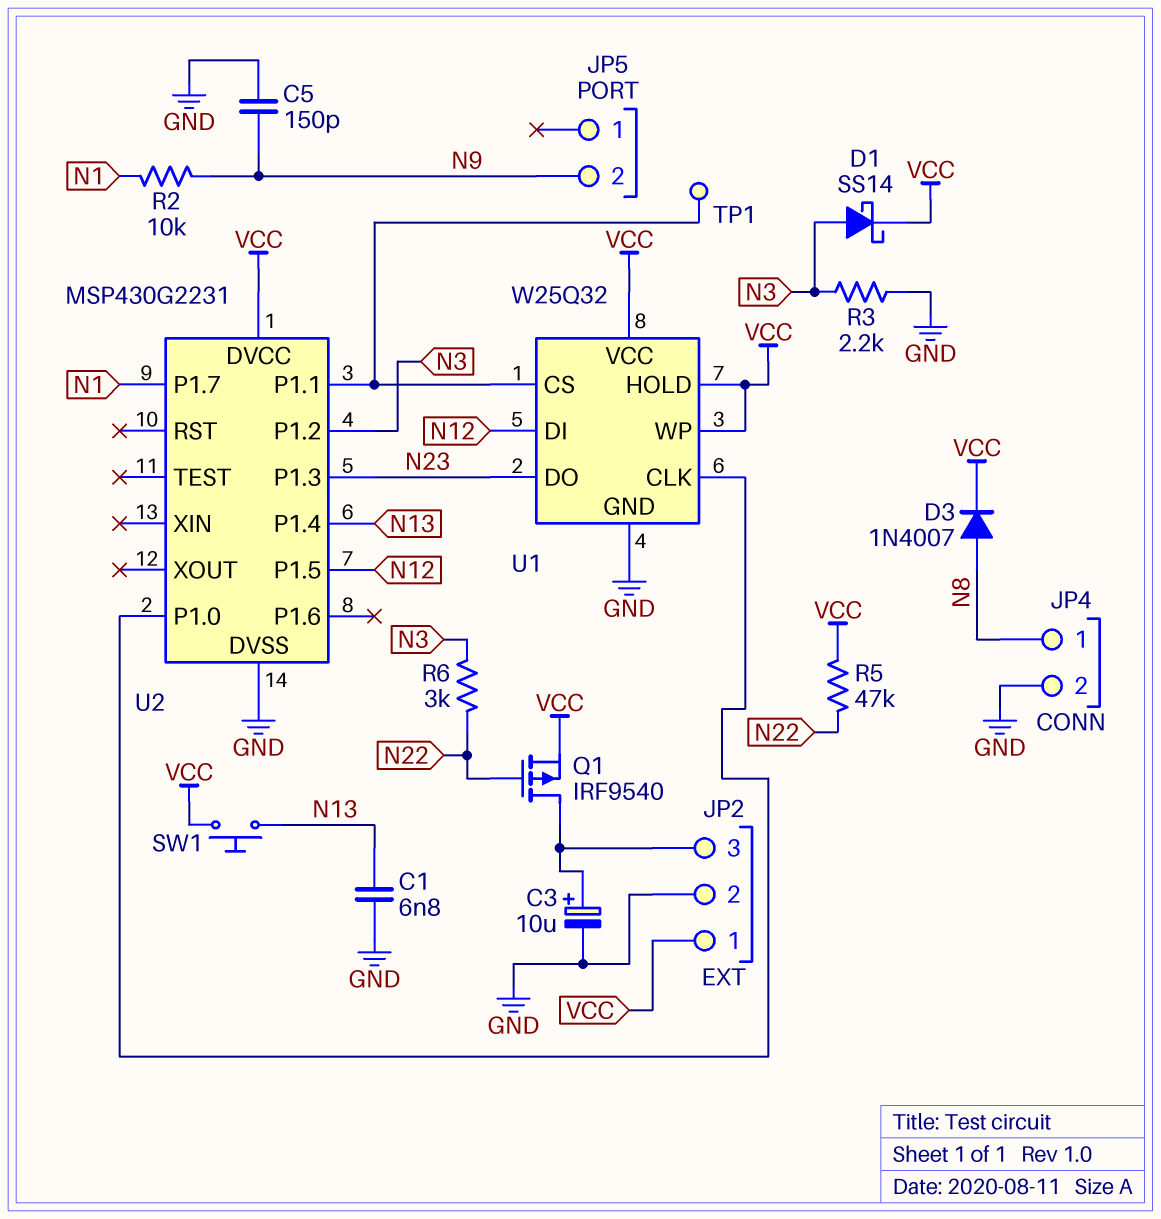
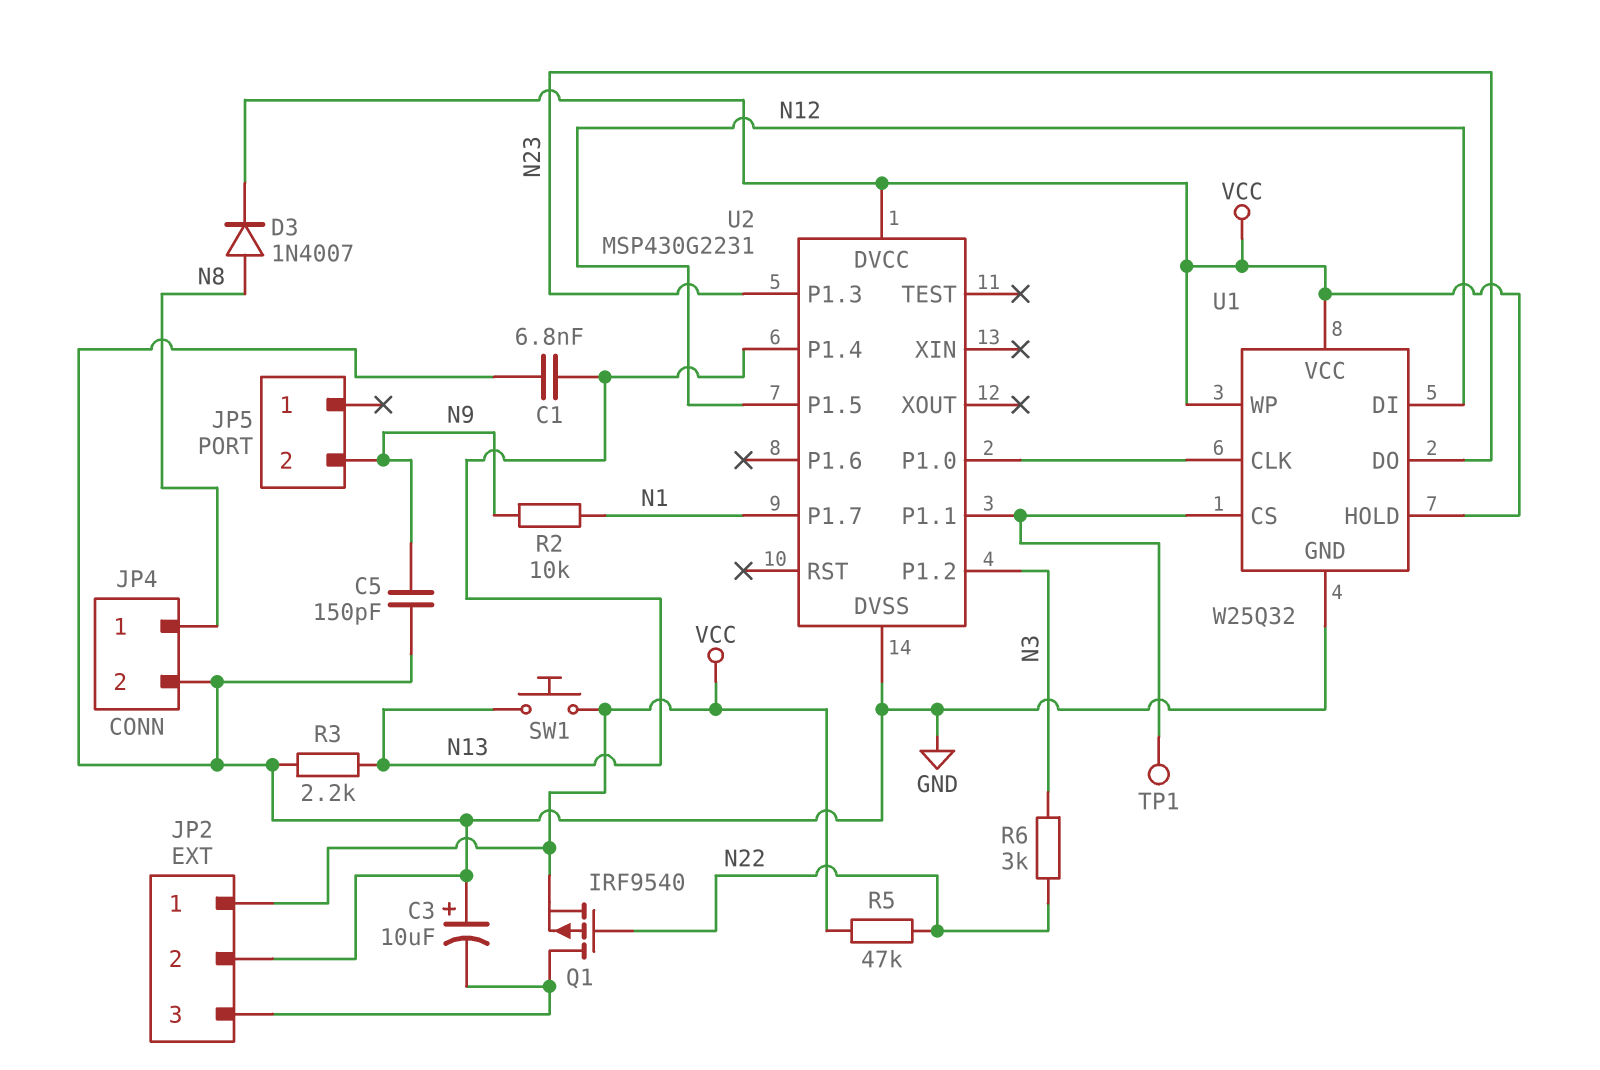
C3: 10uF (plus JP2/3, minus GND) -> 10uF (plus GND, minus JP2/3)
D1: schottky SS14 (A N3, K VCC) -> none
R3: 2.2k (GND, N3) -> 2.2k (GND, N13)

